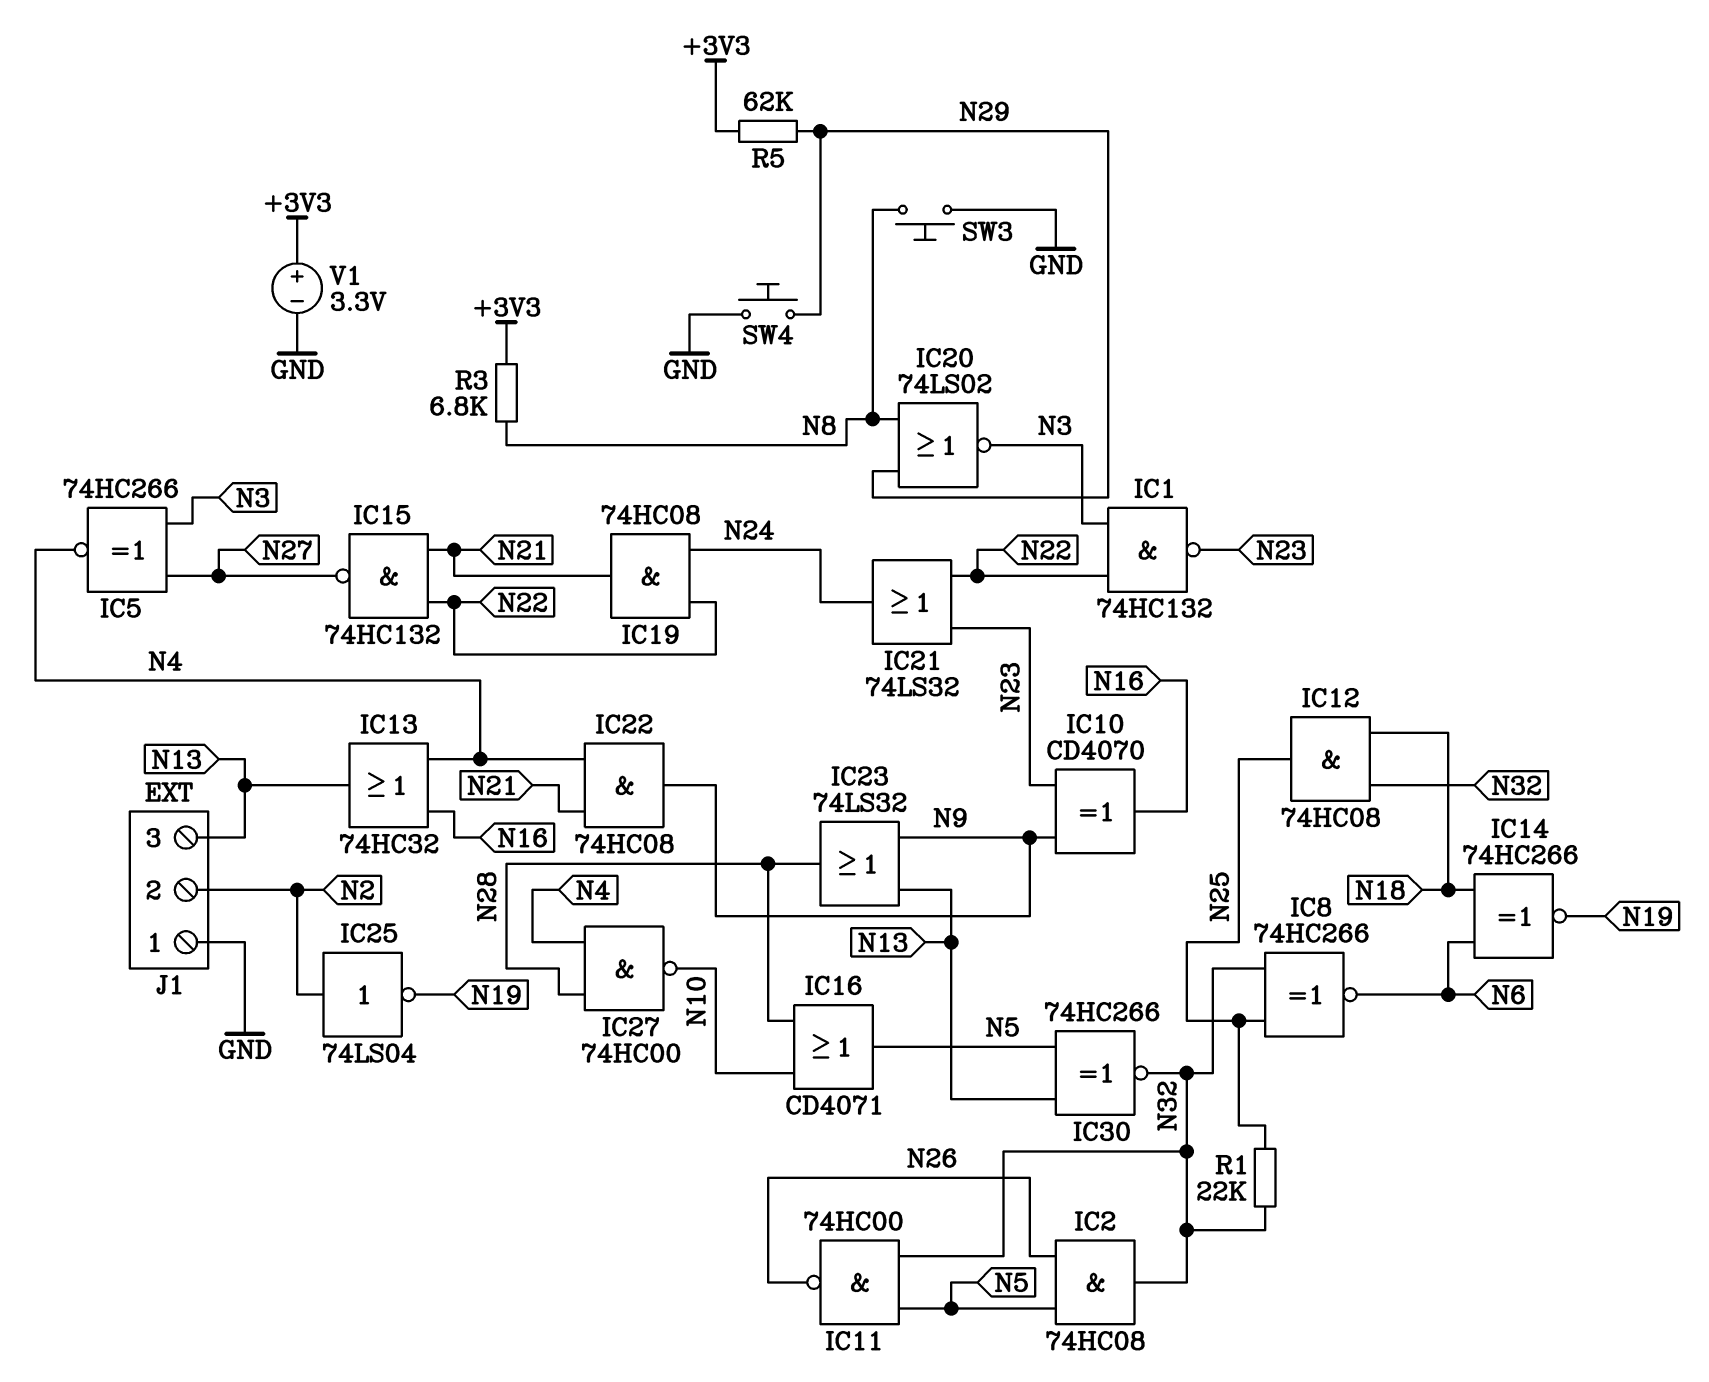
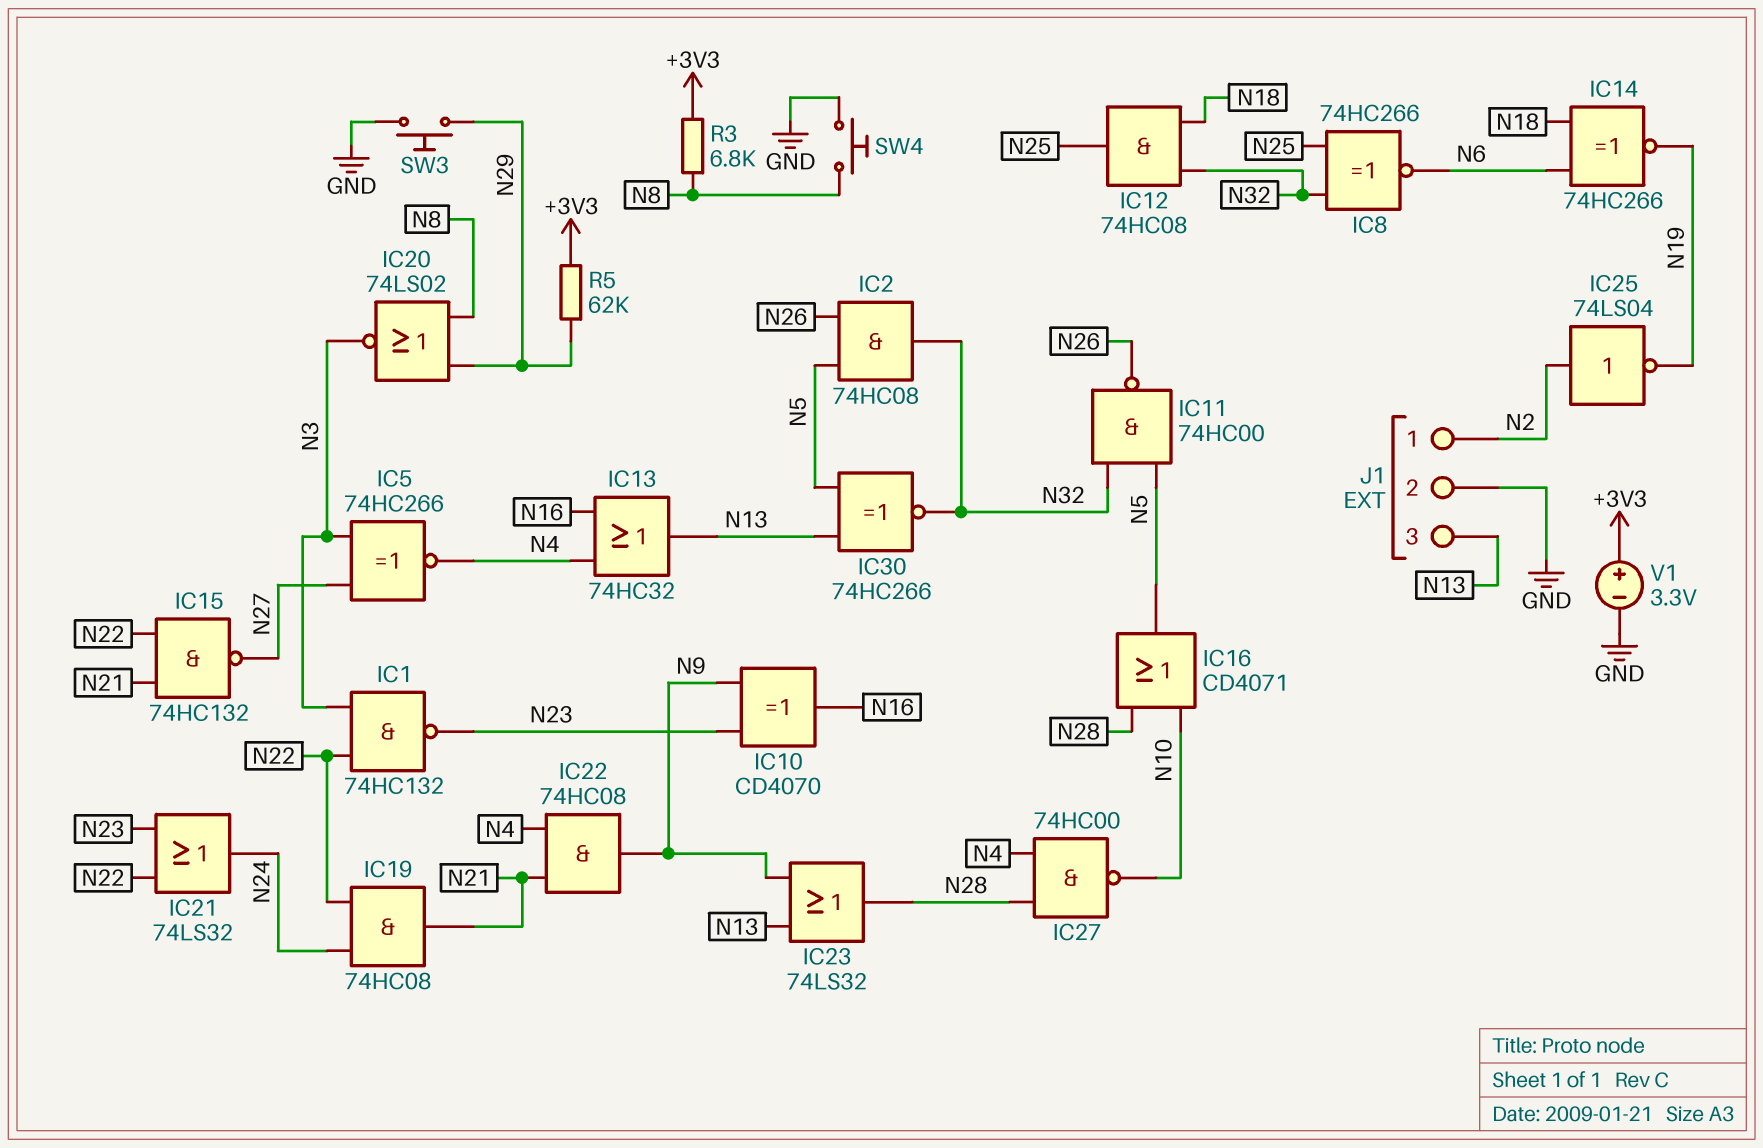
J1 pin 1: GND -> N2
J1 pin 2: N2 -> GND
R1: 22k (N25, N32) -> none
SW3: button (GND, N8) -> button (GND, N29)
SW4: button (GND, N29) -> button (GND, N8)

